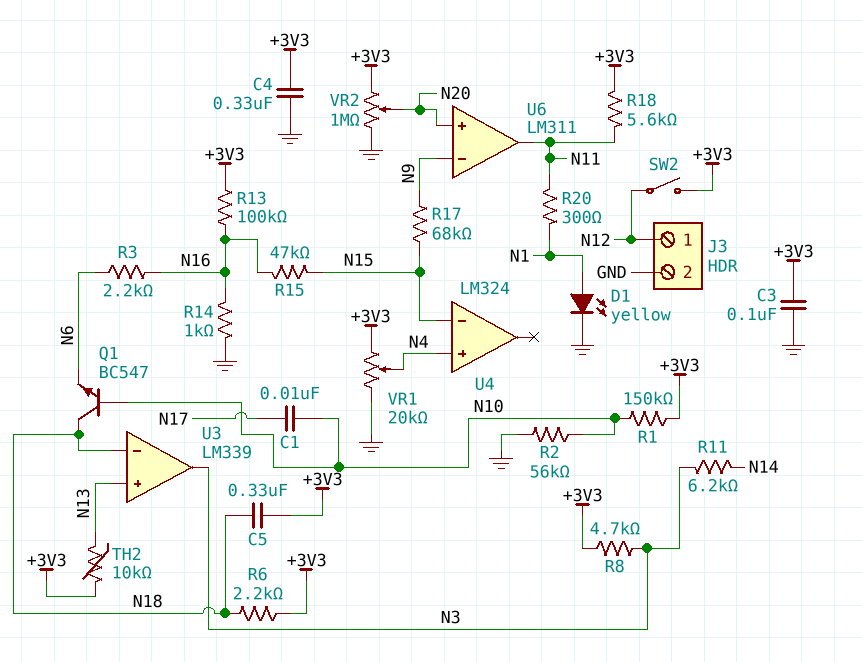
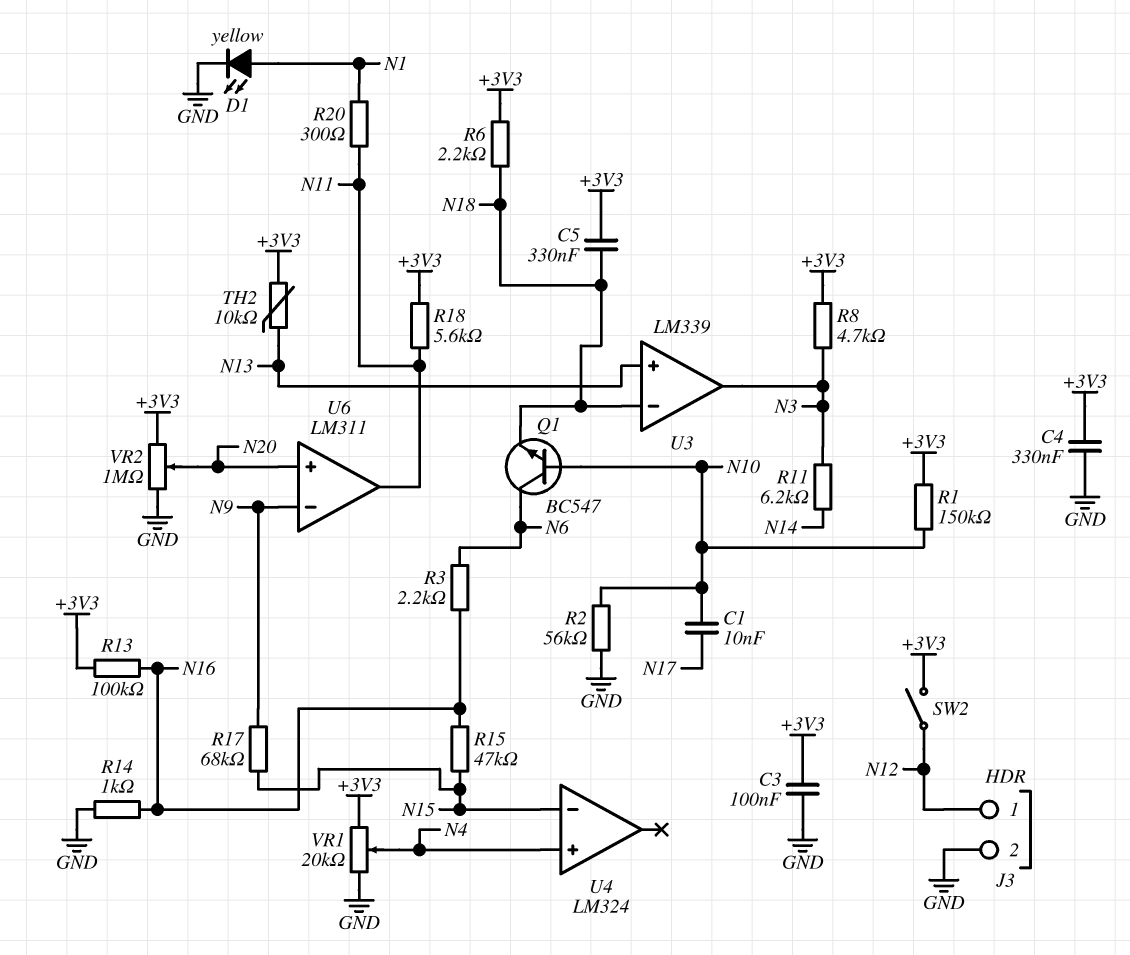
Q1: NPN BC547 (B N10, C N18, E N6) -> NPN BC547 (B N10, C N6, E N18)

